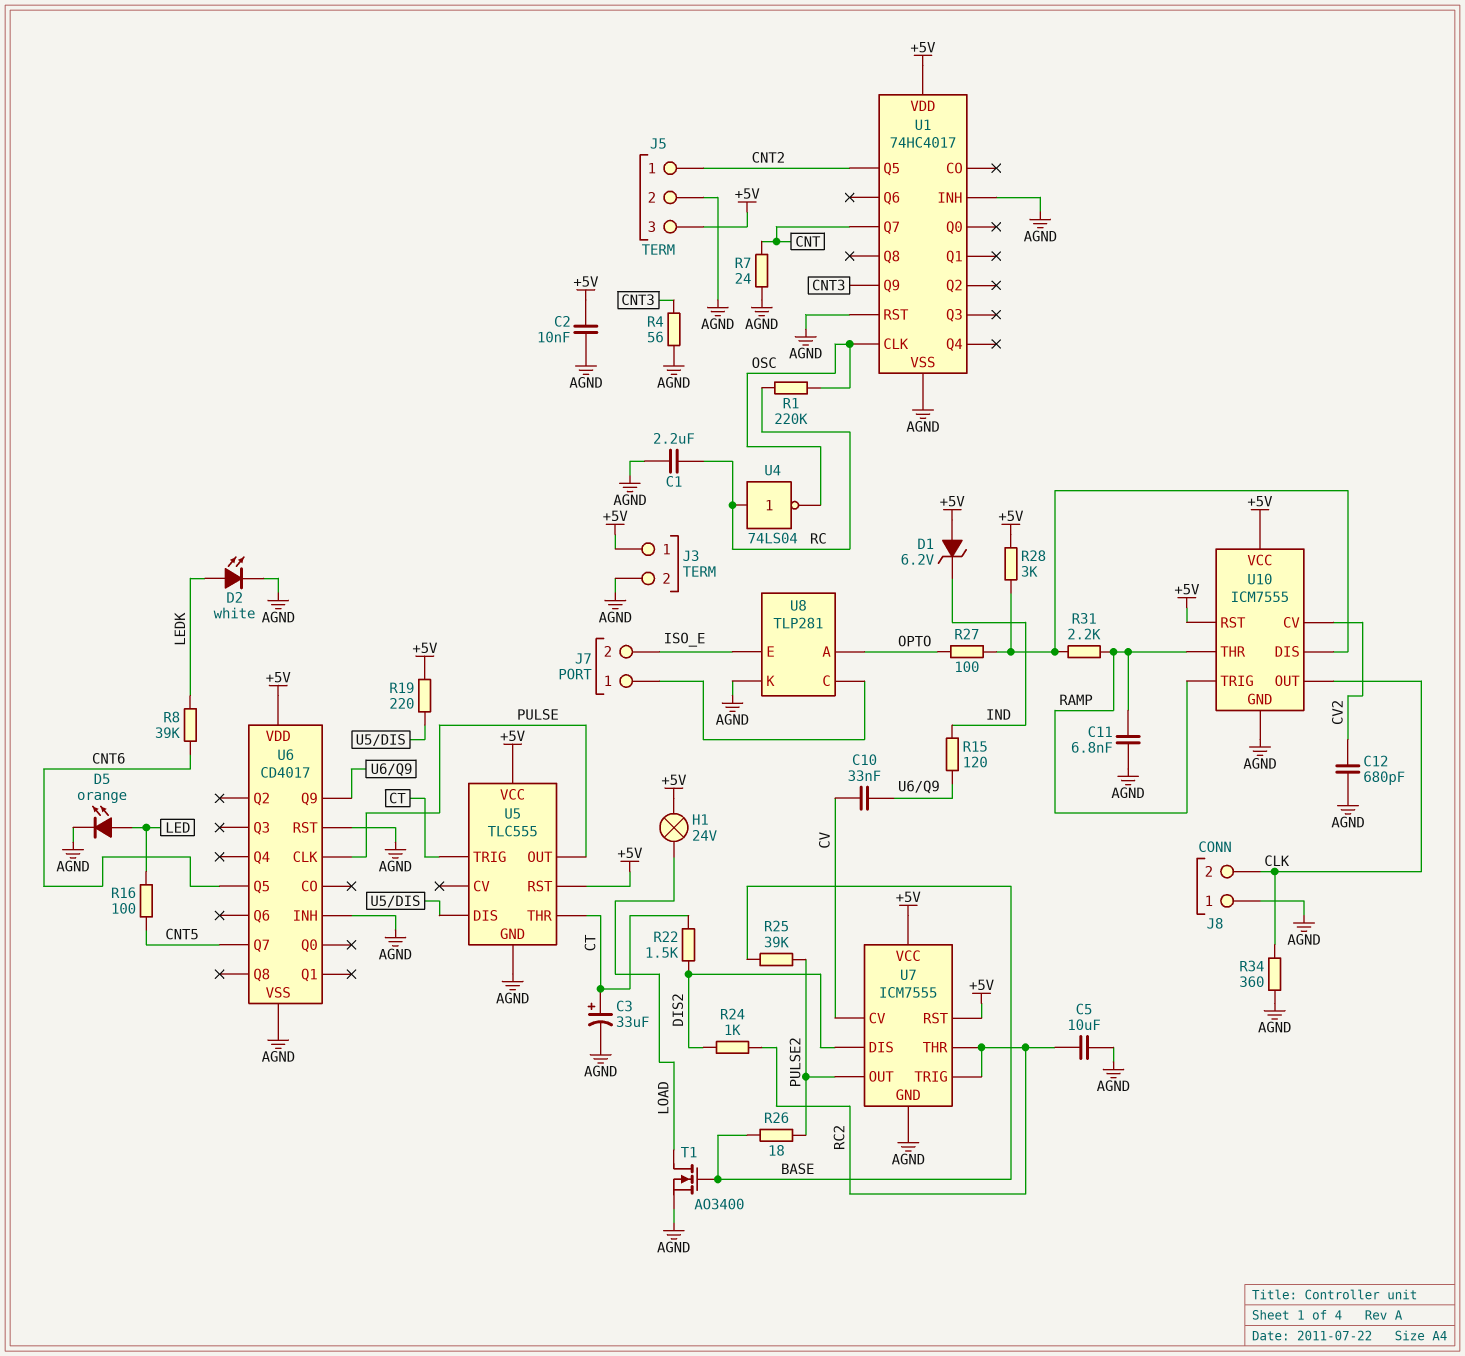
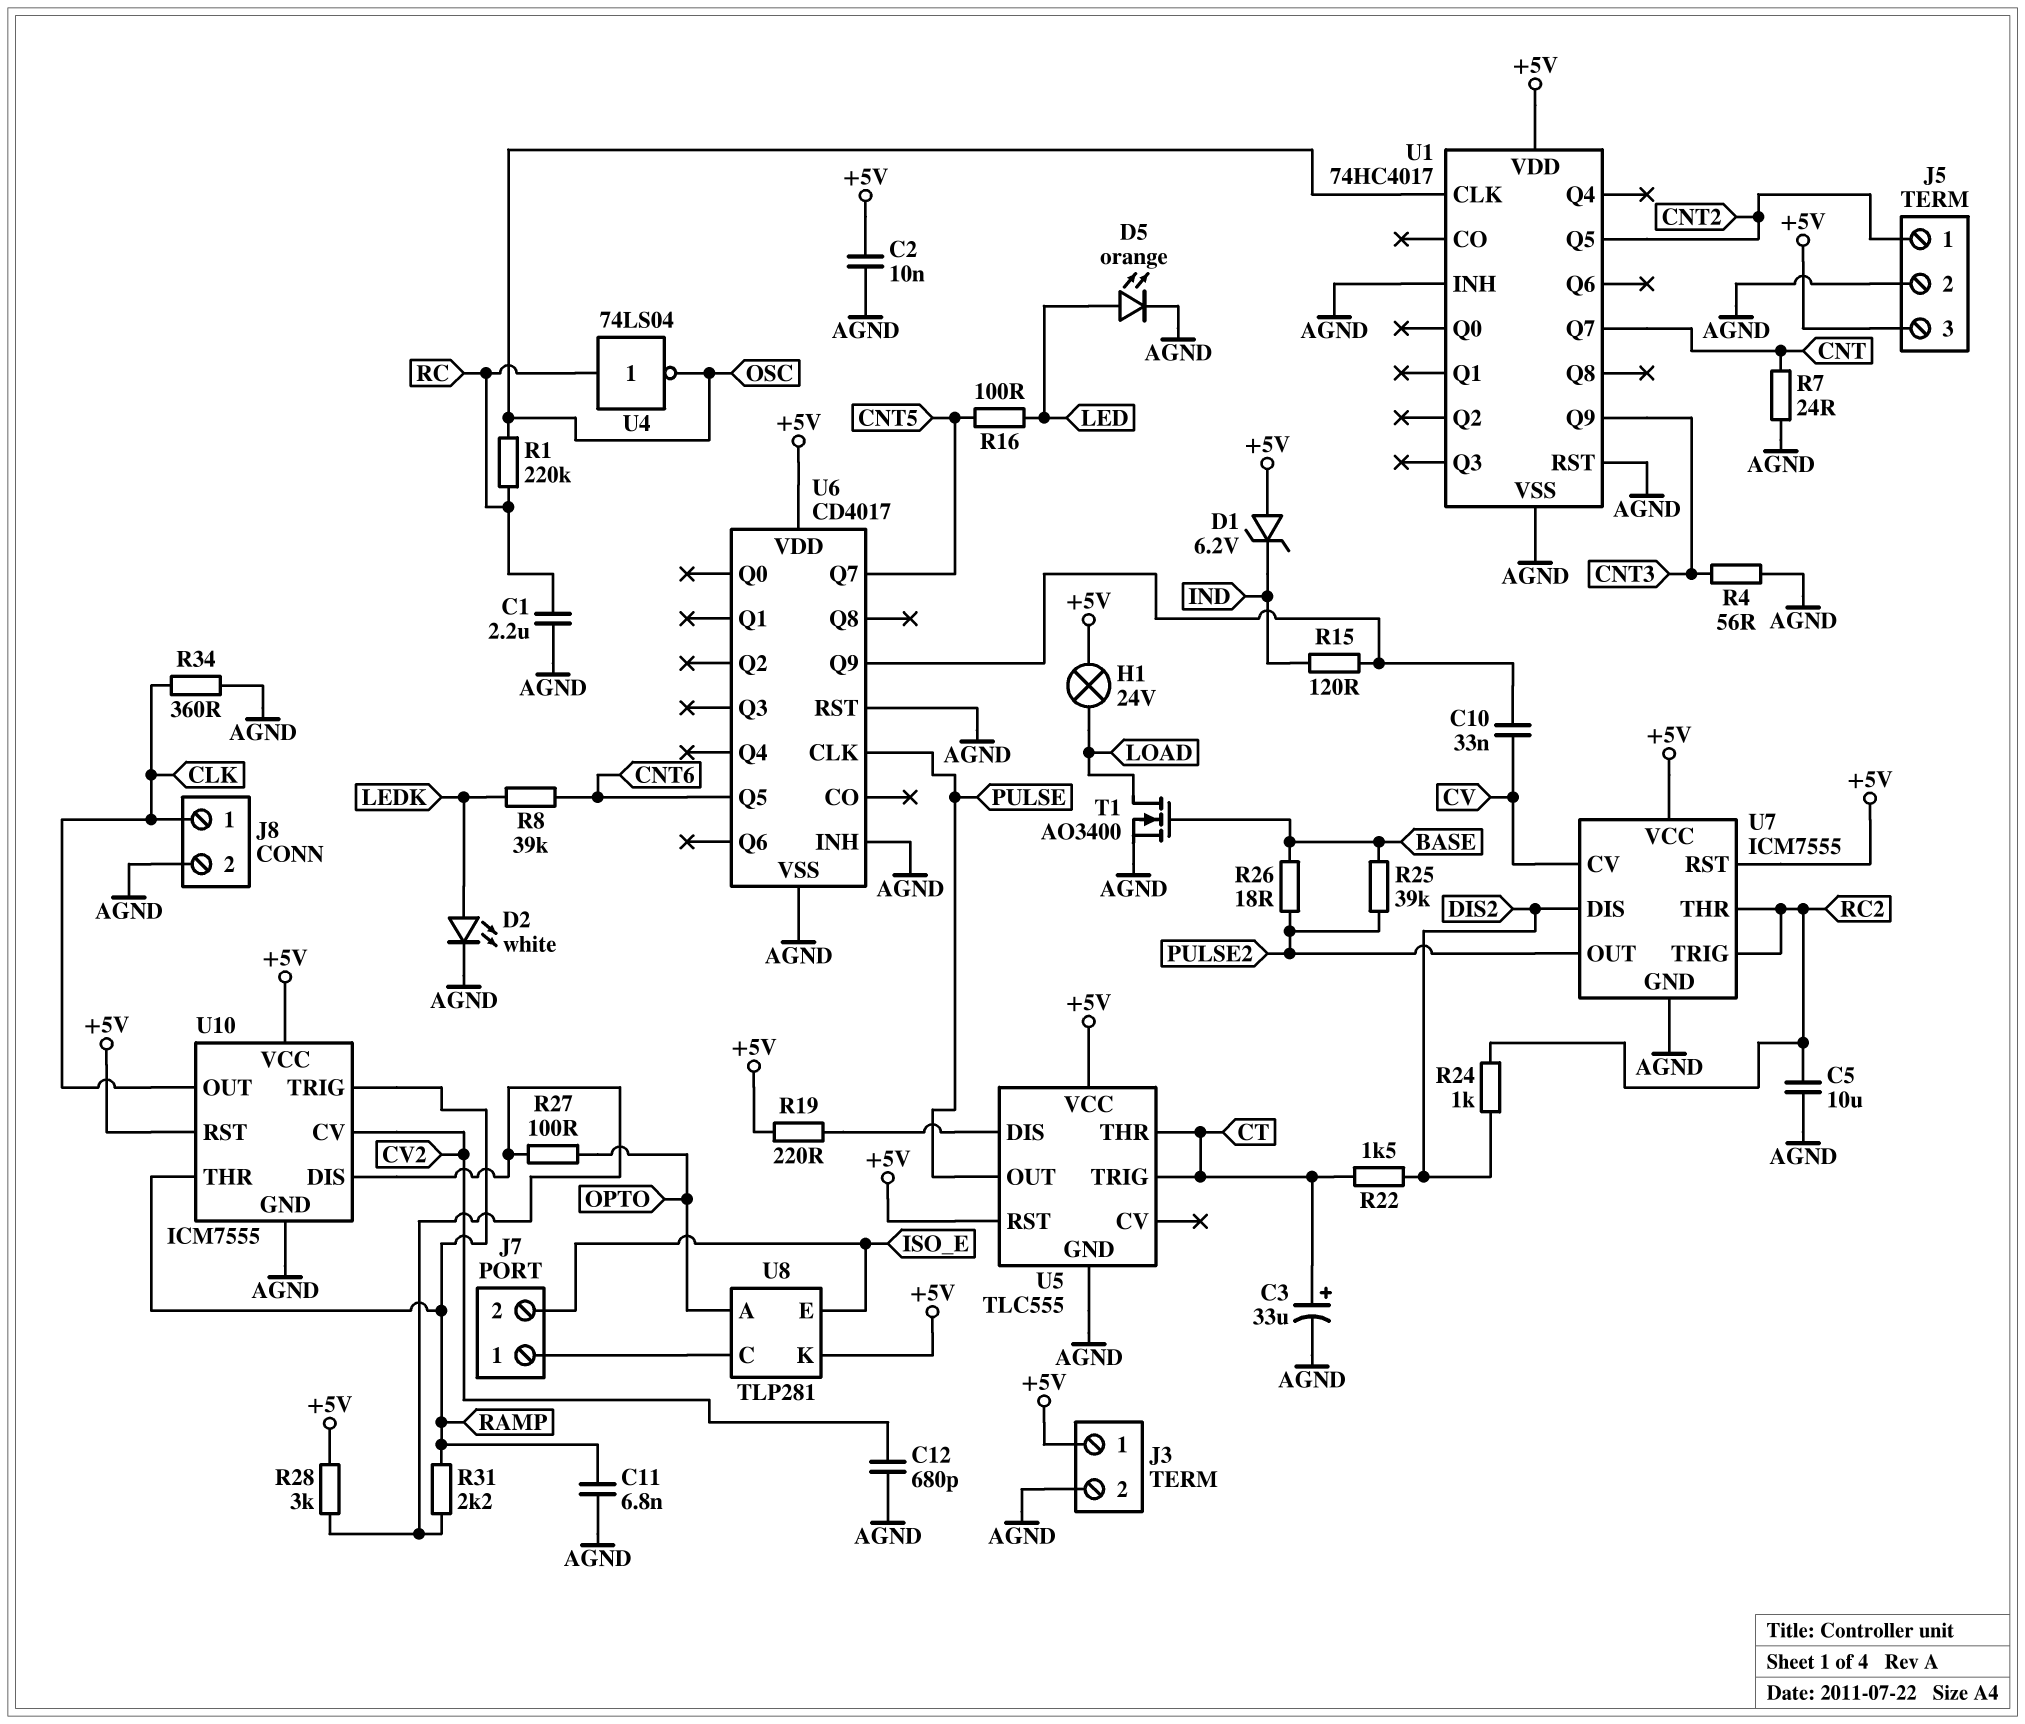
J8 pin 1: AGND -> CLK
J8 pin 2: CLK -> AGND
U8 pin K: AGND -> +5V

